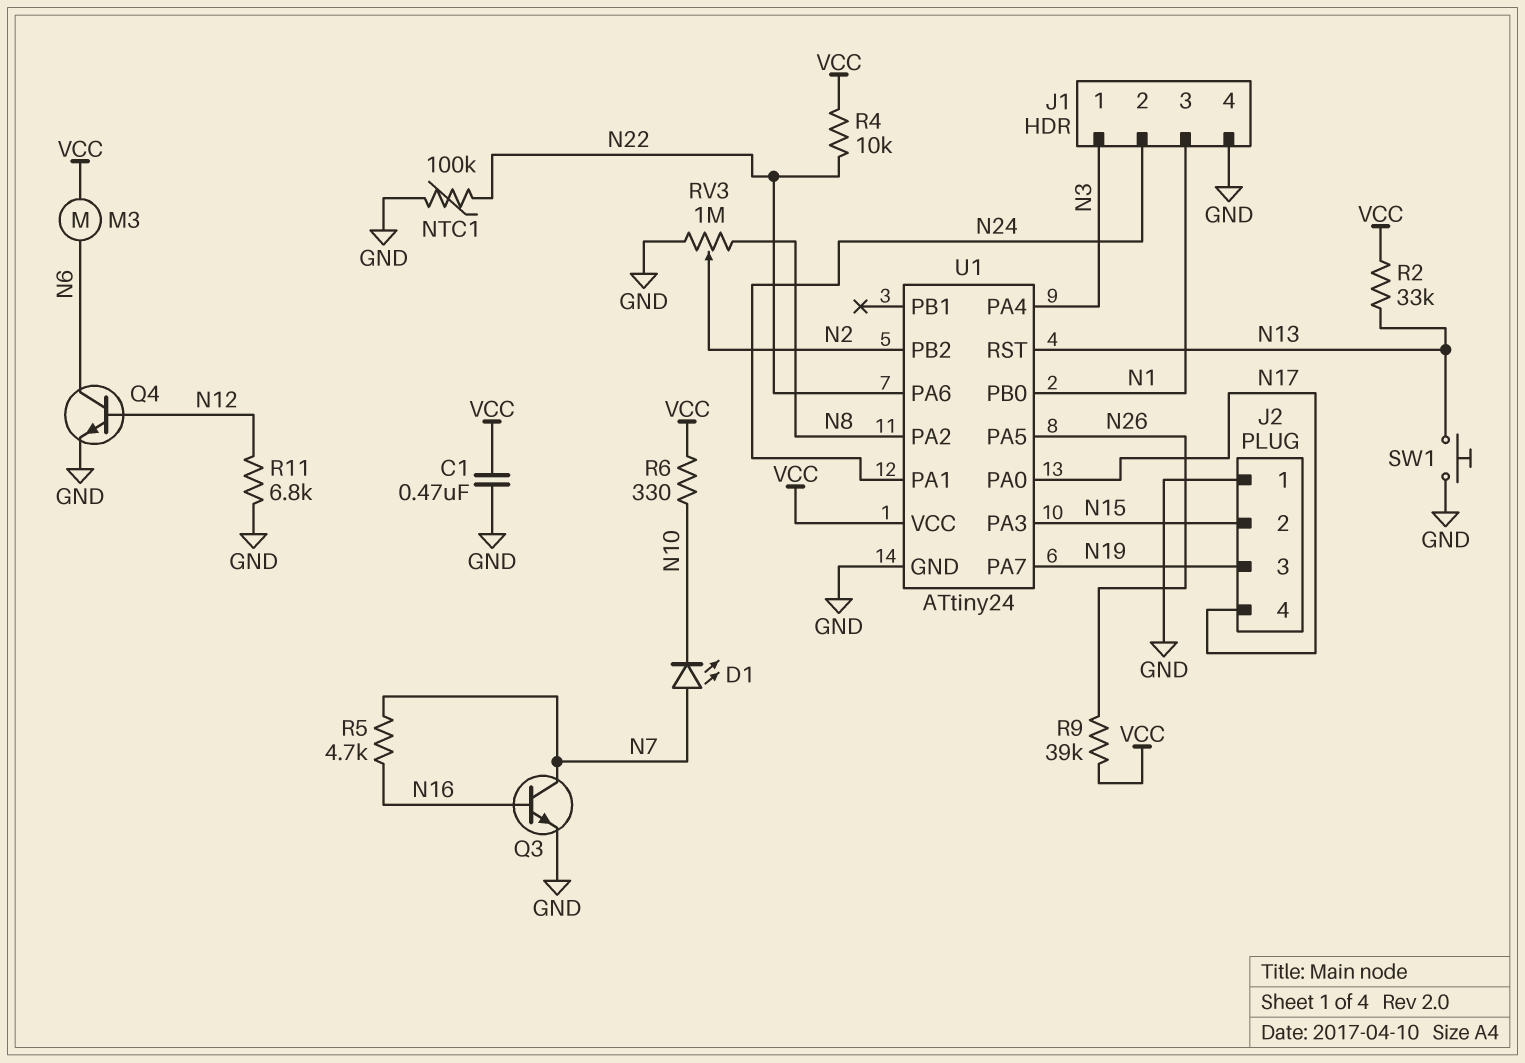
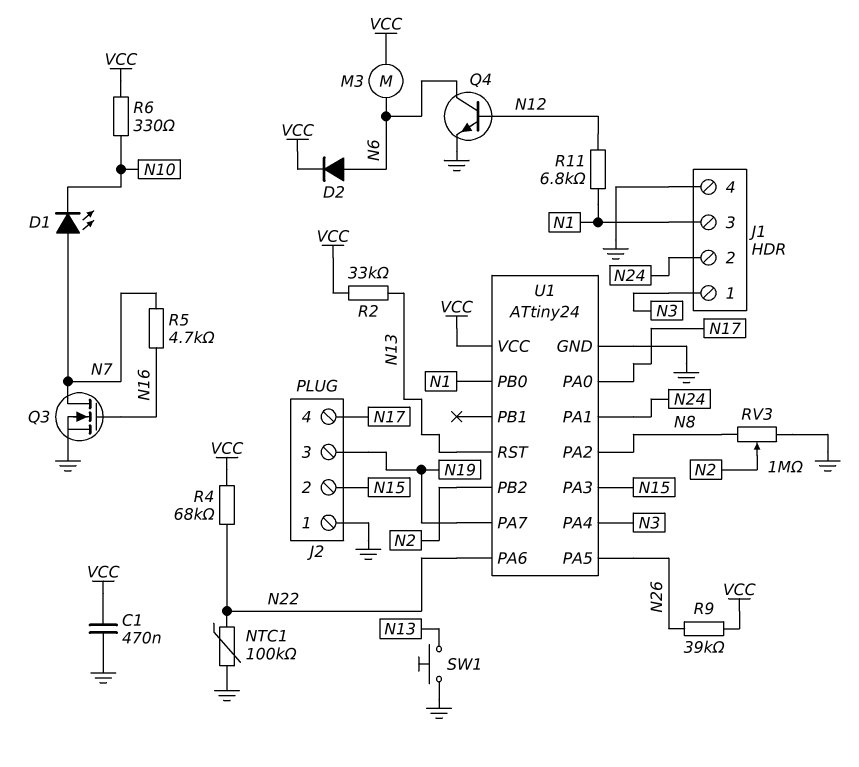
D2: none -> diode (A N6, K VCC)
Q3: NPN (B N16, C N7, E GND) -> NMOS (G N16, D N7, S GND)
R4: 10k (N22, VCC) -> 68k (N22, VCC)
R11: 6.8k (GND, N12) -> 6.8k (N1, N12)

